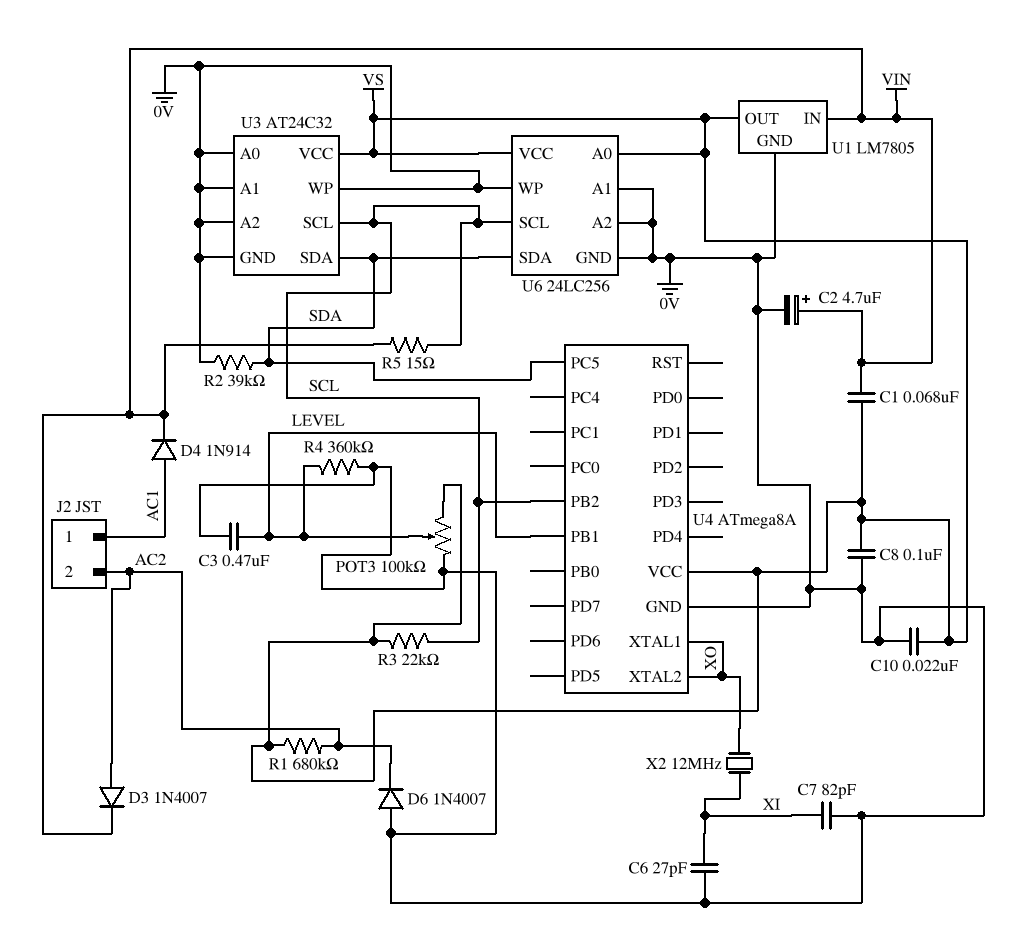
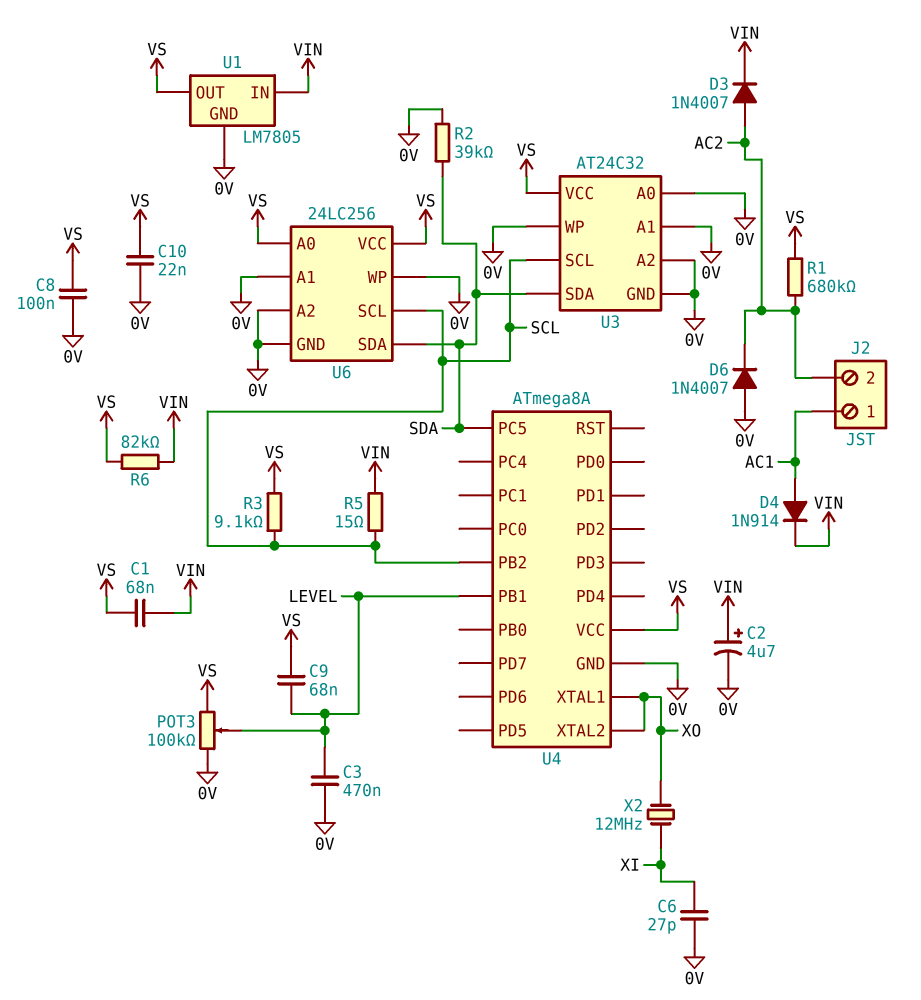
C7: 82pF (0V, XI) -> none
C9: none -> 68nF (LEVEL, VS)
R3: 22k (SCL, VS) -> 9.1k (SCL, VS)
R4: 360k (0V, LEVEL) -> none
R6: none -> 82k (VIN, VS)

